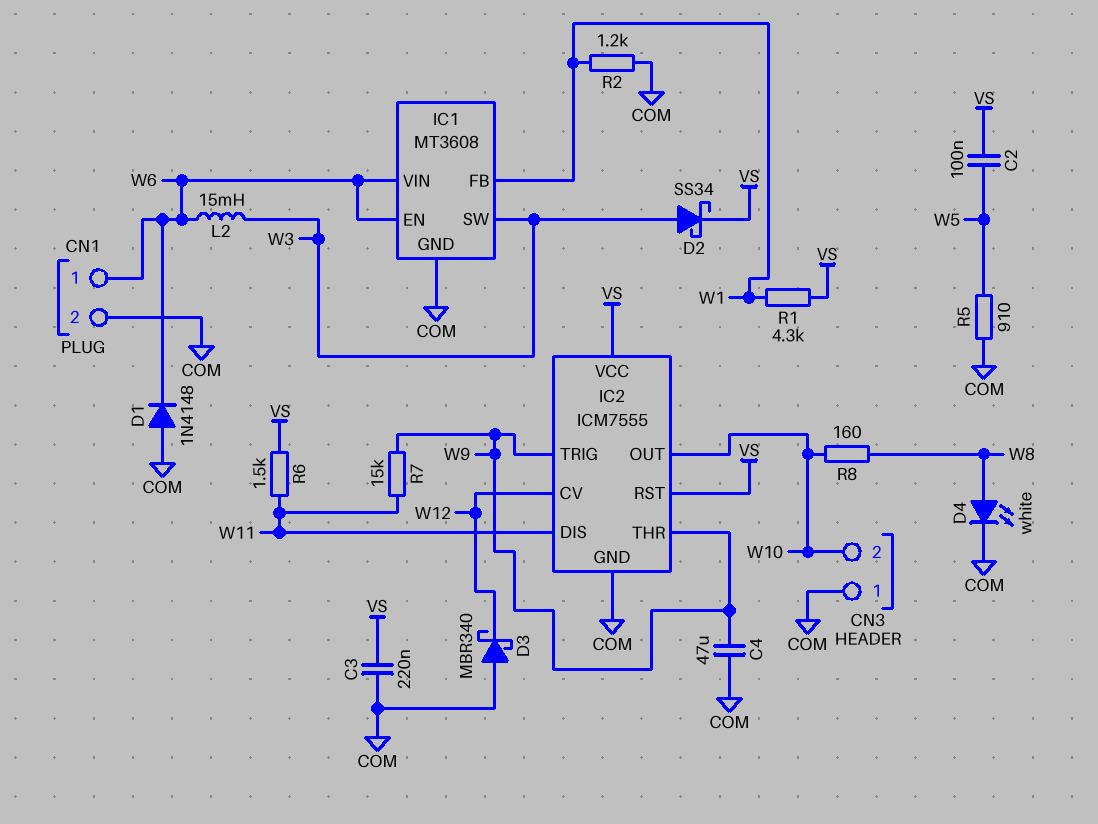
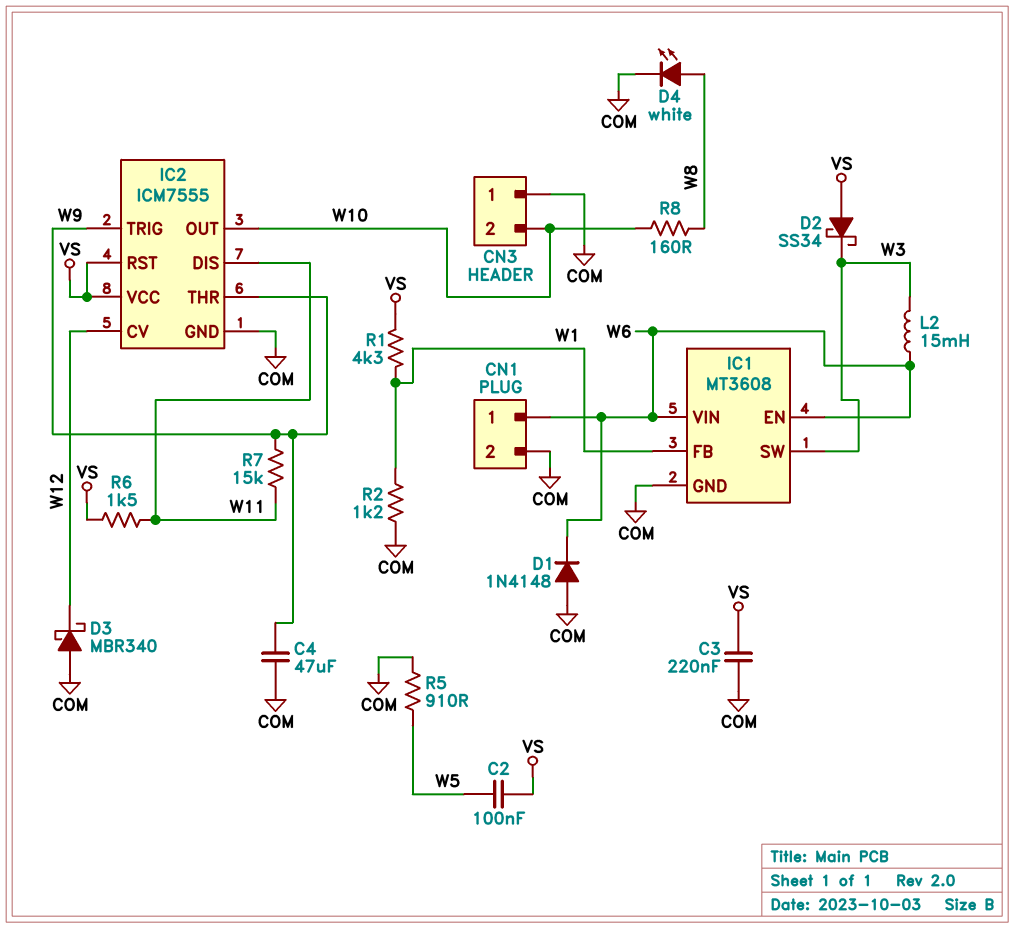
D2: schottky SS34 (A W3, K VS) -> schottky SS34 (A VS, K W3)

